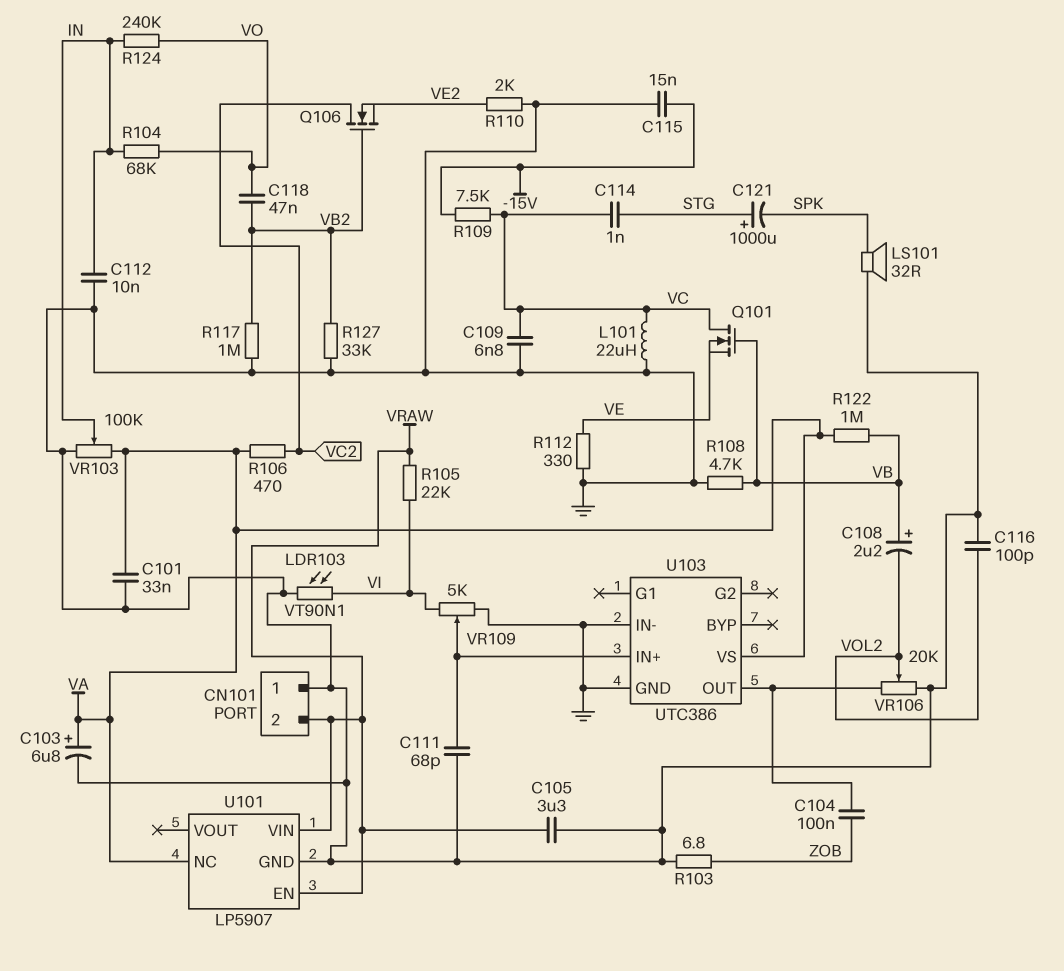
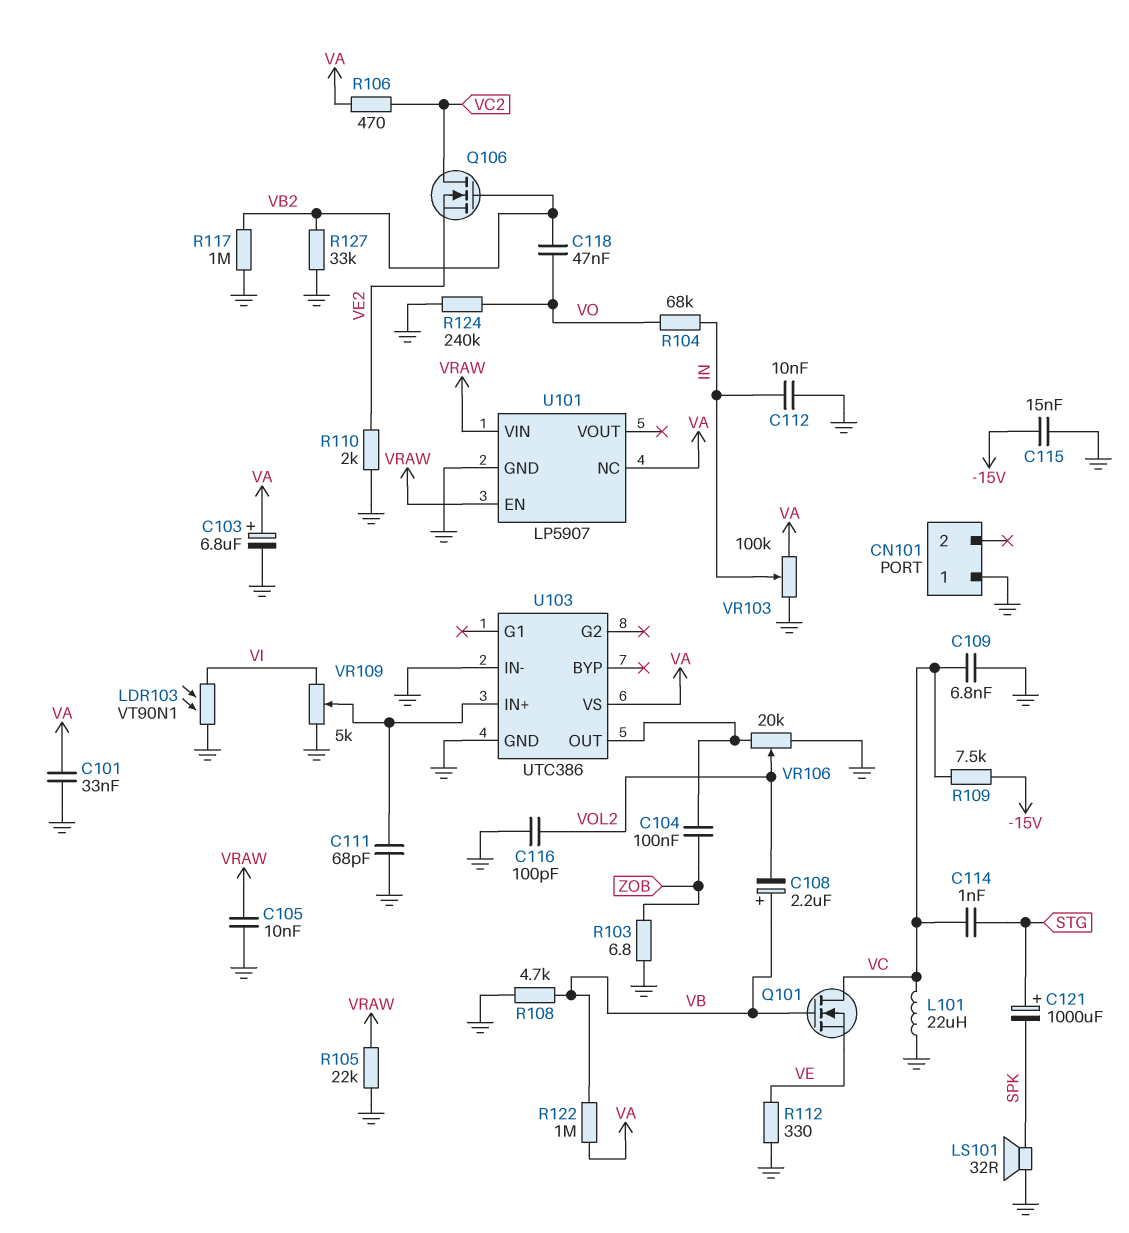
C105: 3.3uF (GND, VRAW) -> 10nF (GND, VRAW)
CN101 pin 2: VRAW -> none
R105: 22k (VI, VRAW) -> 22k (GND, VRAW)
R124: 240k (IN, VO) -> 240k (GND, VO)

